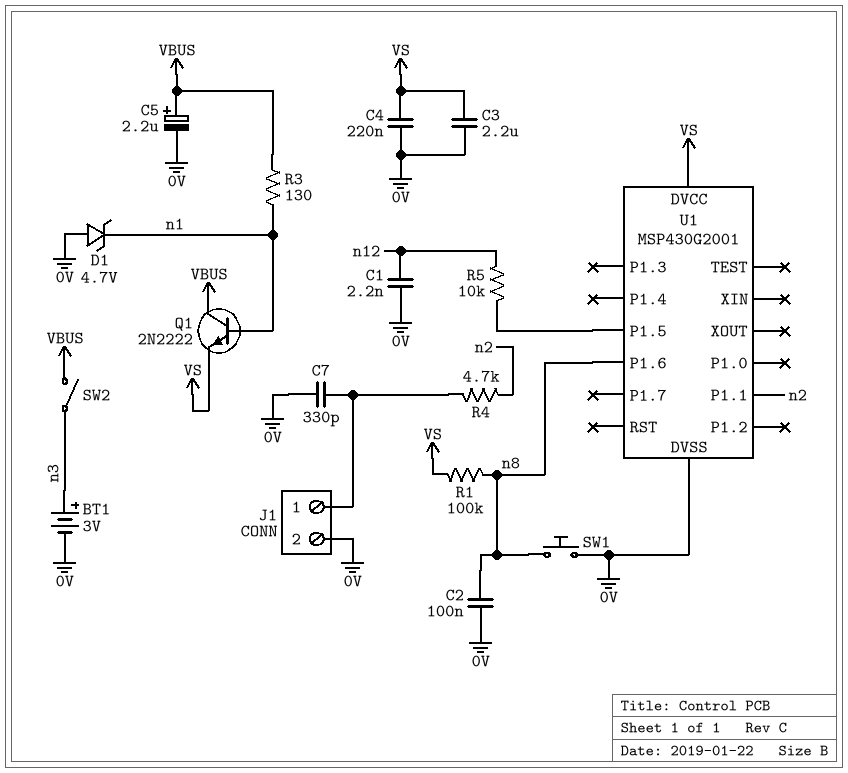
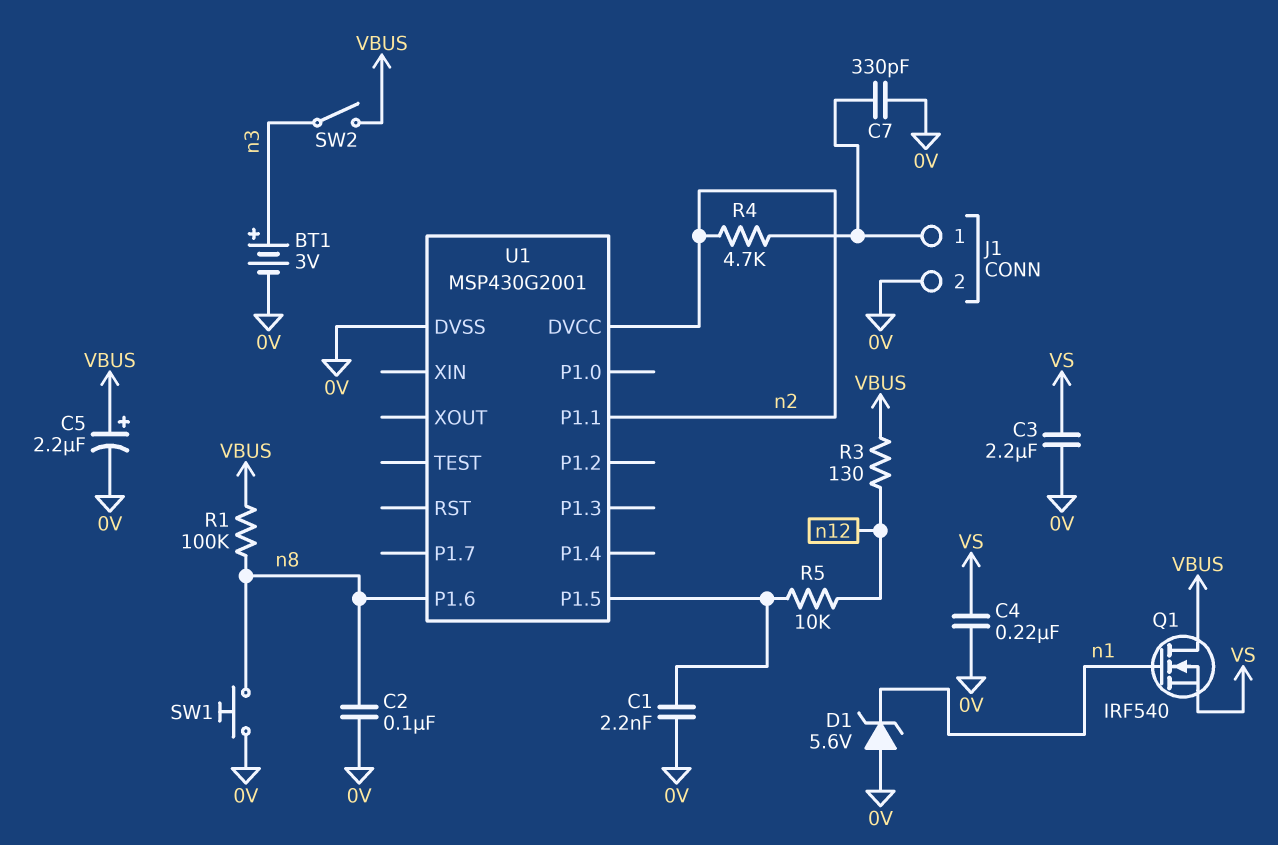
C1: 2.2nF (0V, n12) -> 2.2nF (0V, U1/P1.5)
D1: zener 4.7V (A 0V, K n1) -> zener 5.6V (A 0V, K n1)
Q1: NPN 2N2222 (B n1, C VBUS, E VS) -> NMOS IRF540 (G n1, D VBUS, S VS)
R1: 100k (VS, n8) -> 100k (VBUS, n8)
R3: 130 (VBUS, n1) -> 130 (VBUS, n12)
U1 pin DVCC: VS -> n2

